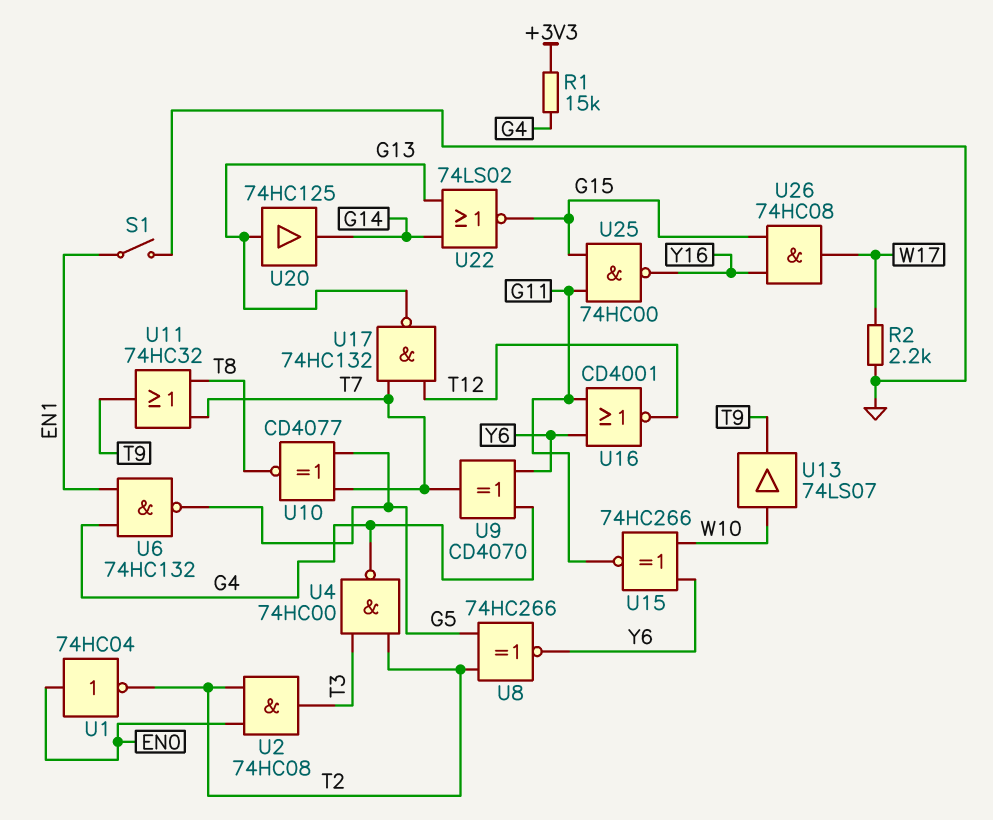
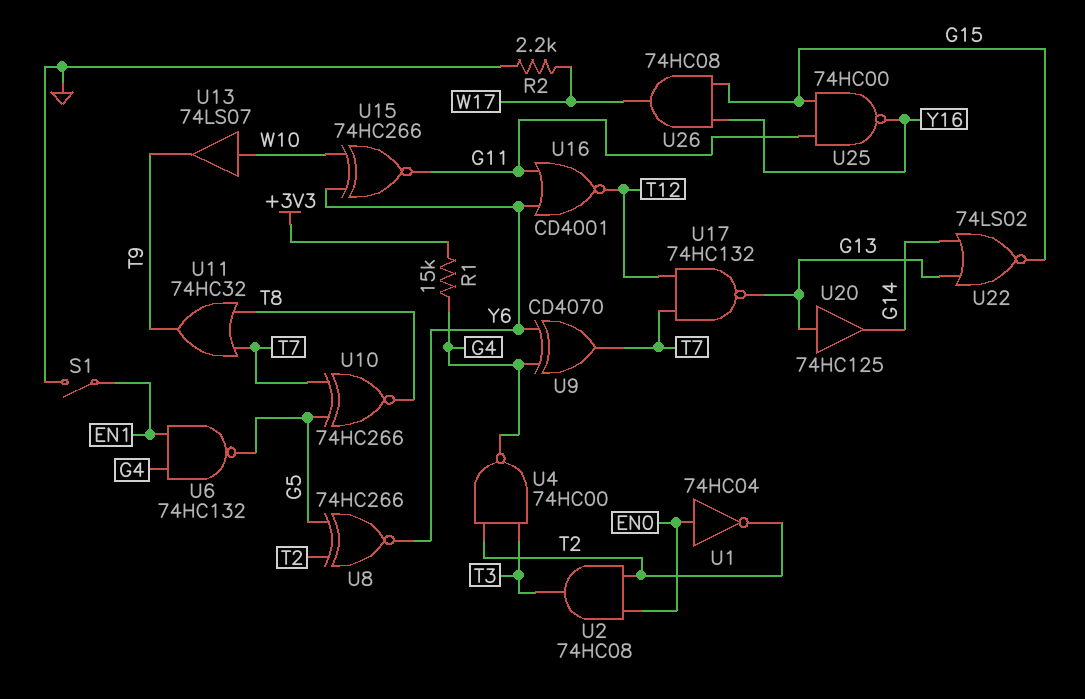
U10: XNOR CD4077 (in G5, in T7, out T8) -> XNOR 74HC266 (in G5, in T7, out T8)

